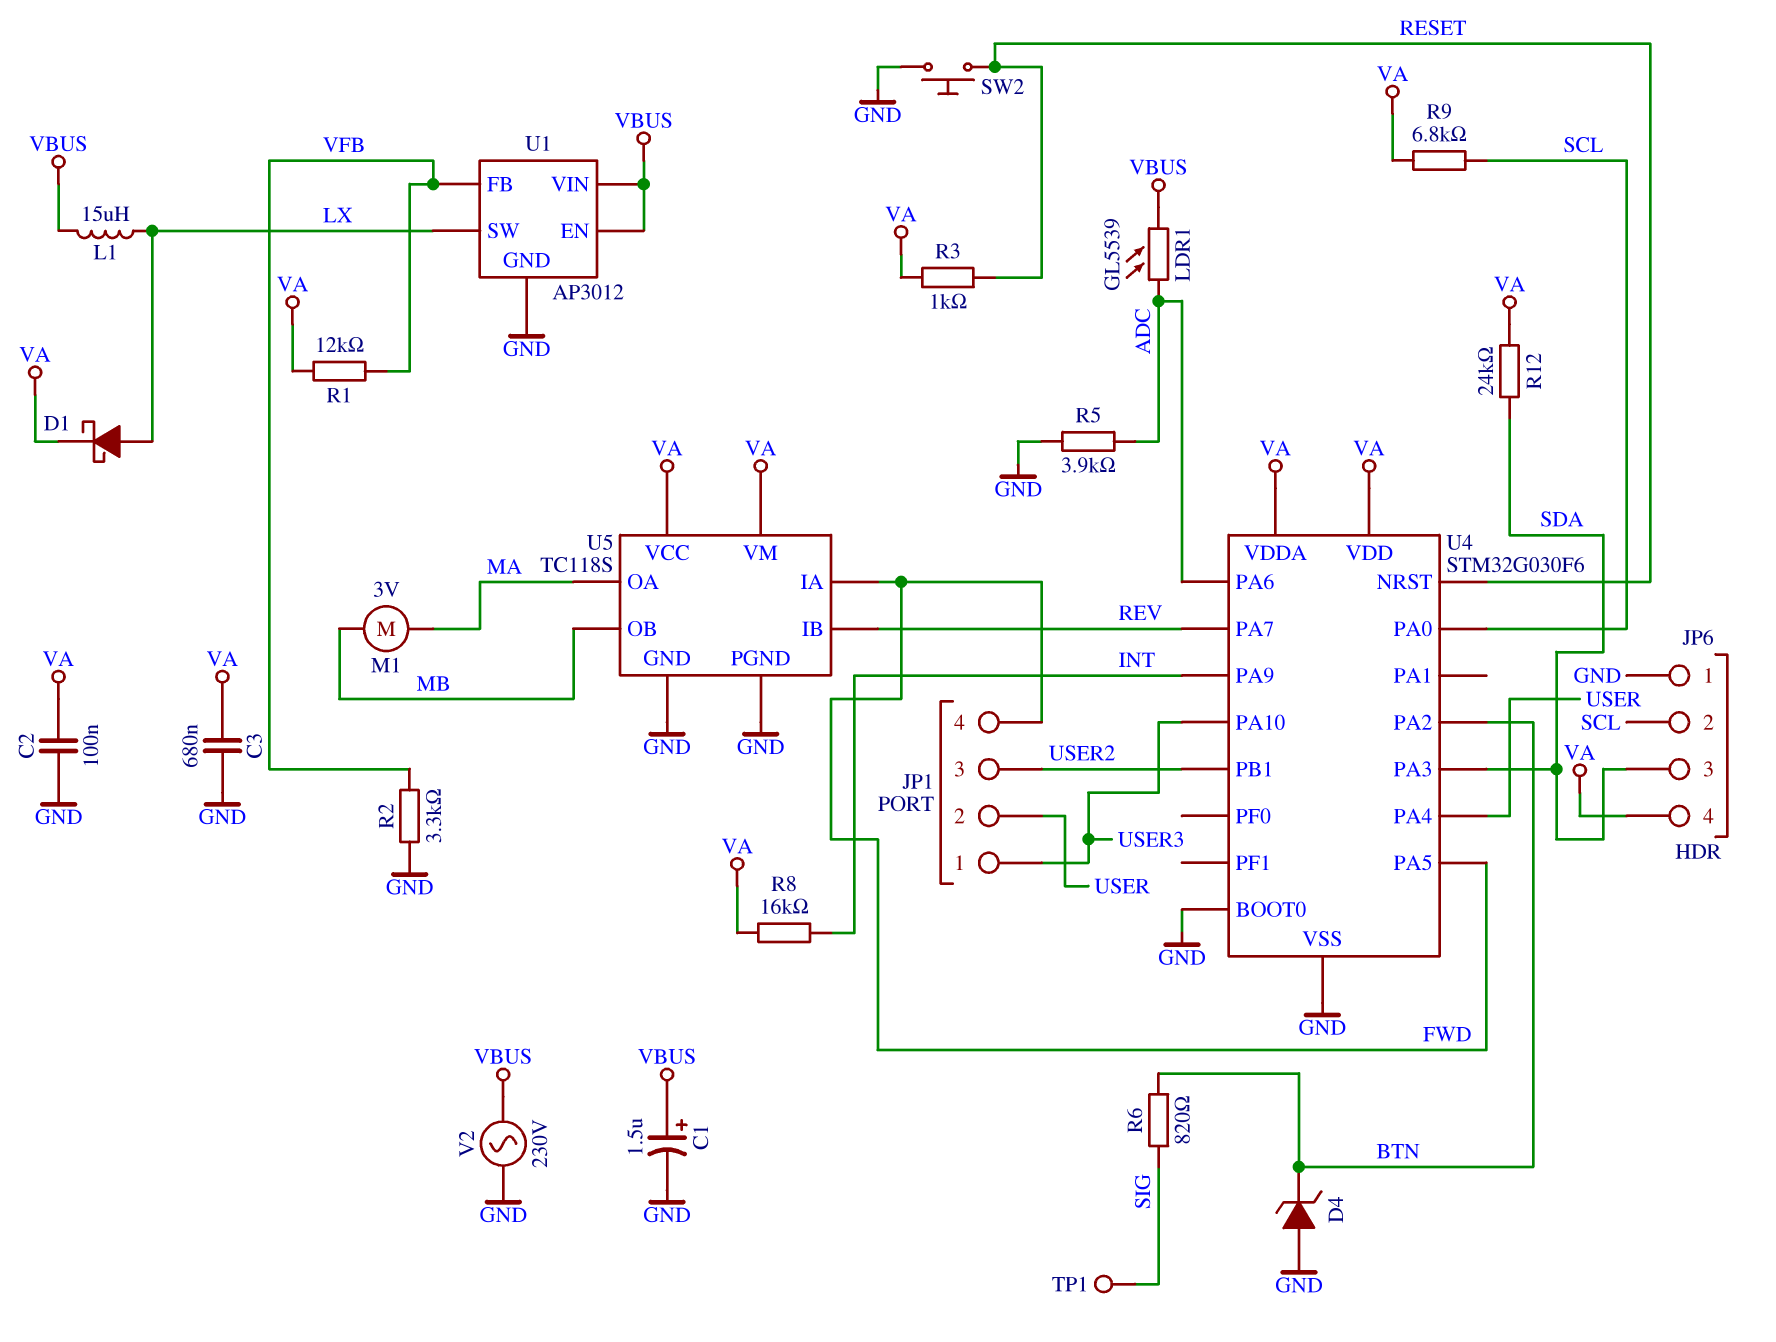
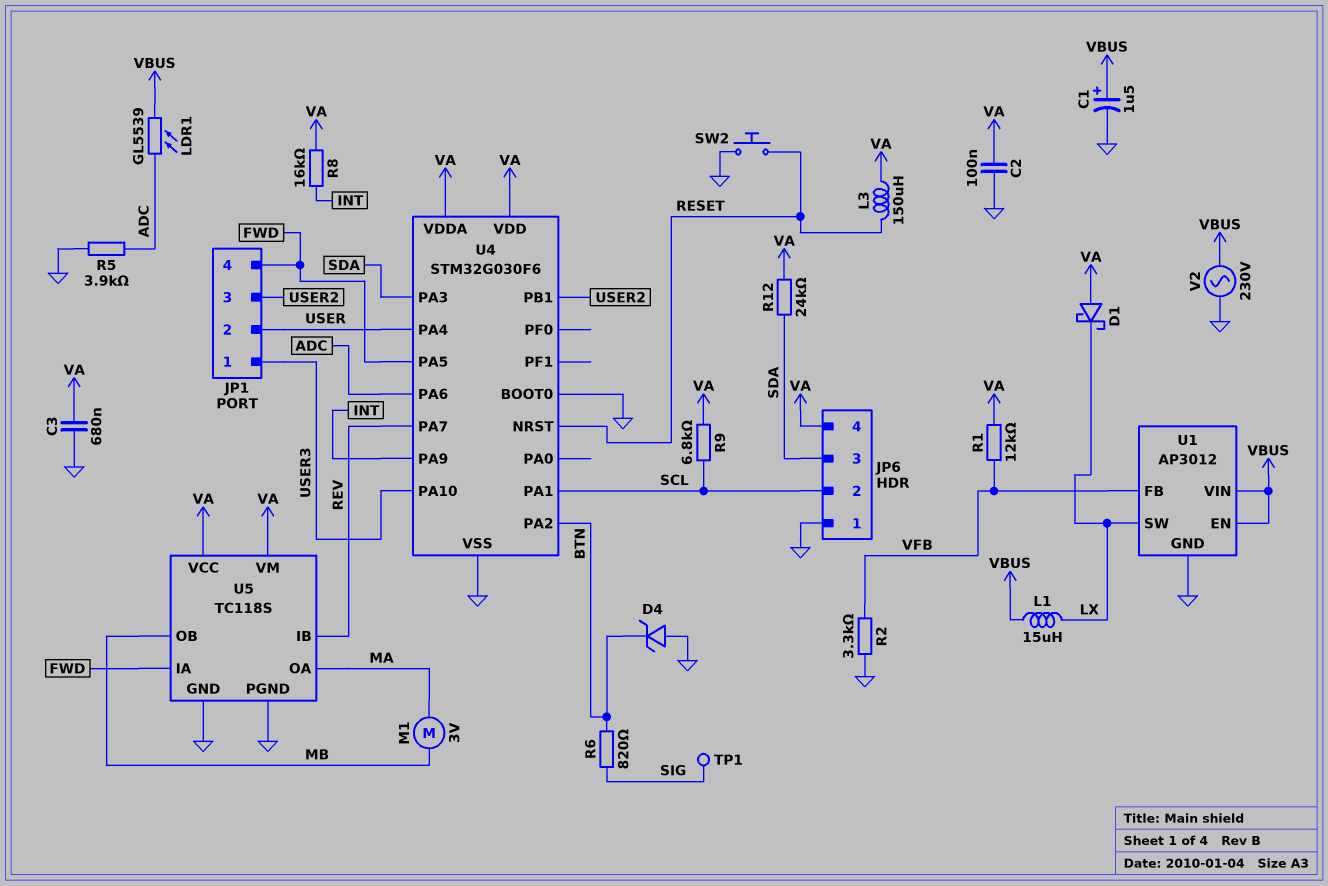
D1: schottky (A LX, K VA) -> schottky (A VA, K LX)
L3: none -> 150uH (RESET, VA)
R3: 1k (RESET, VA) -> none
U4 pin PA0: SCL -> none
U4 pin PA1: none -> SCL

